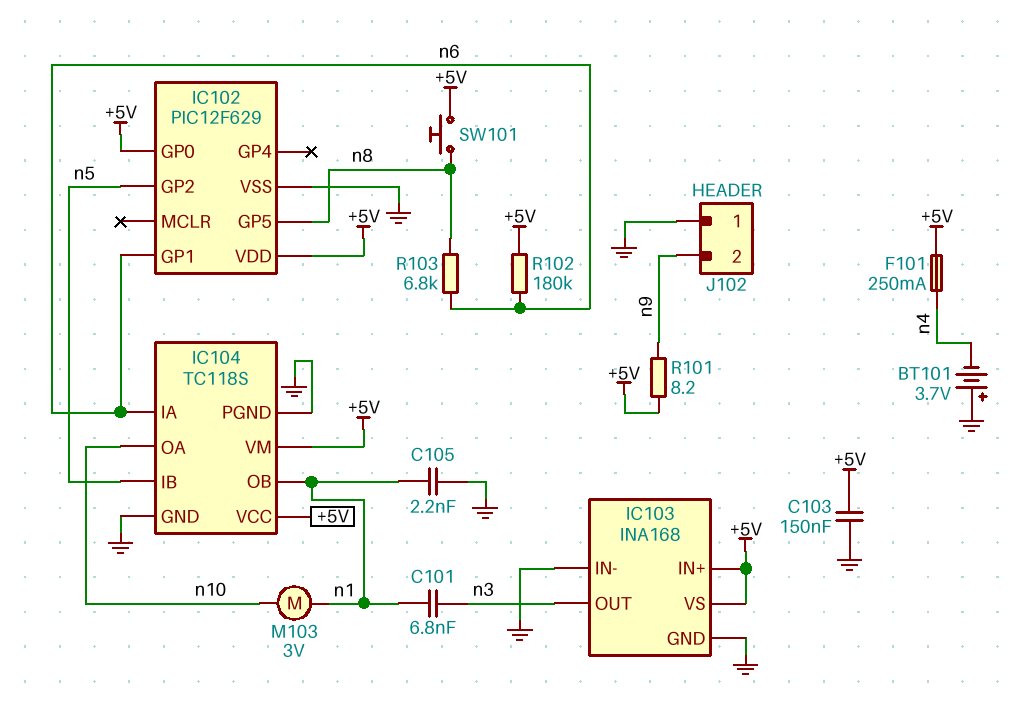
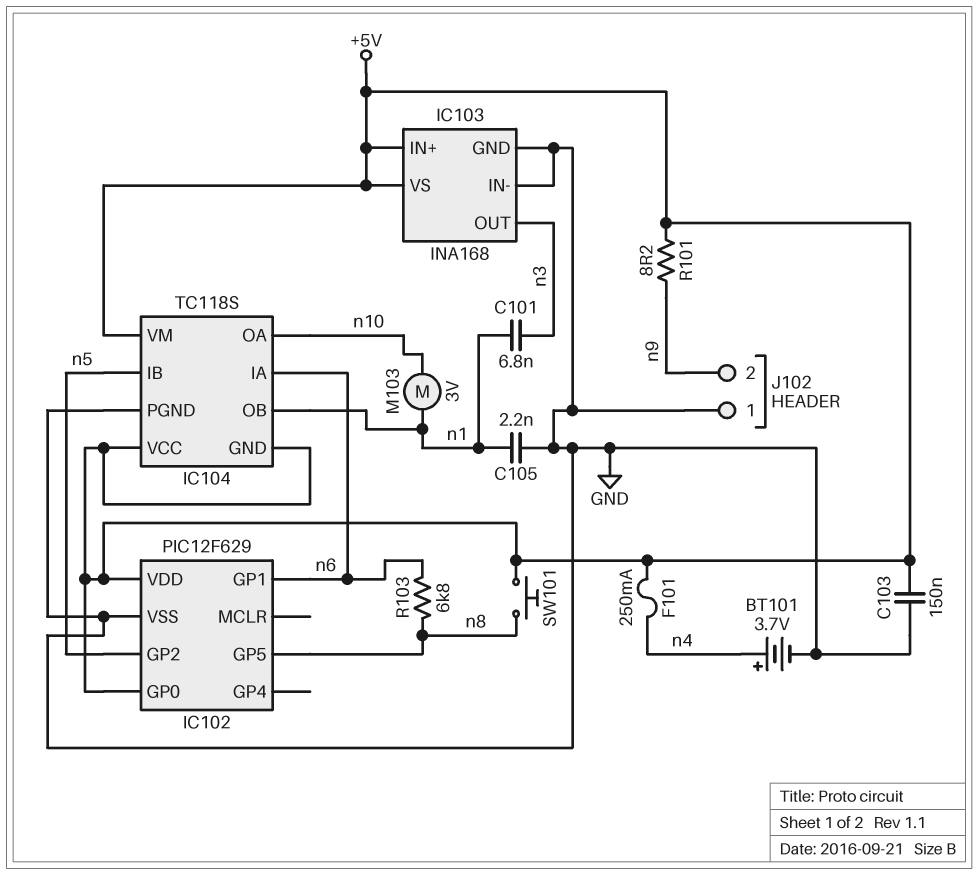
BT101: 3.7V (plus GND, minus n4) -> 3.7V (plus n4, minus GND)
IC104 pin GND: GND -> +5V
R102: 180k (+5V, n6) -> none

